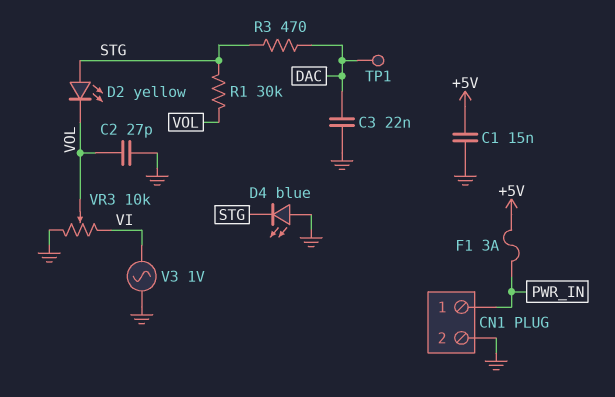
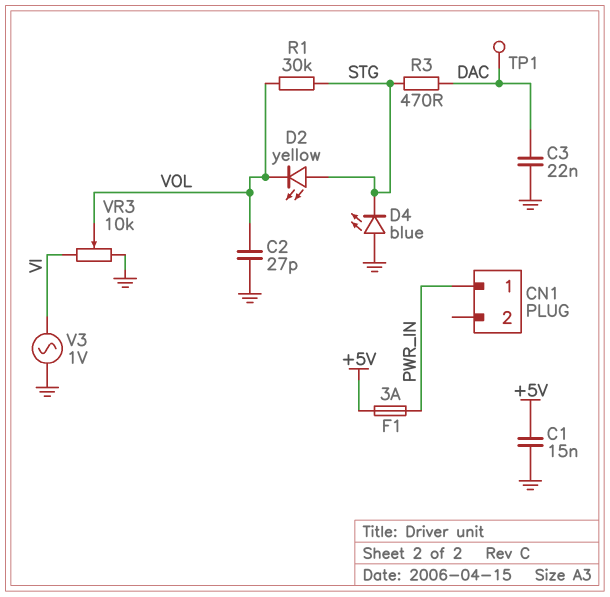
CN1 pin 2: GND -> none

